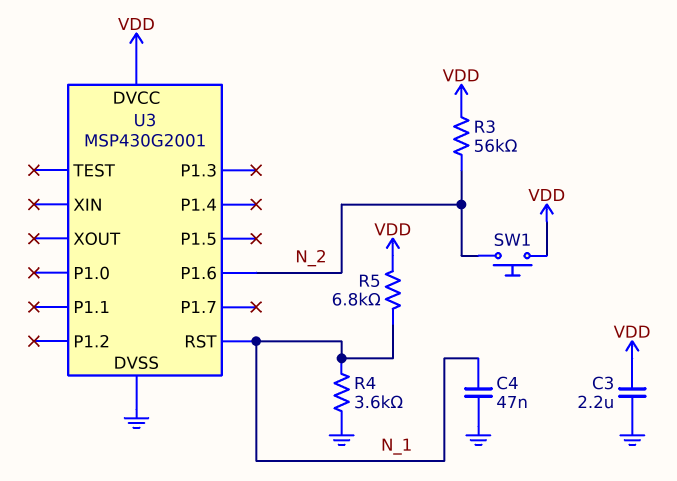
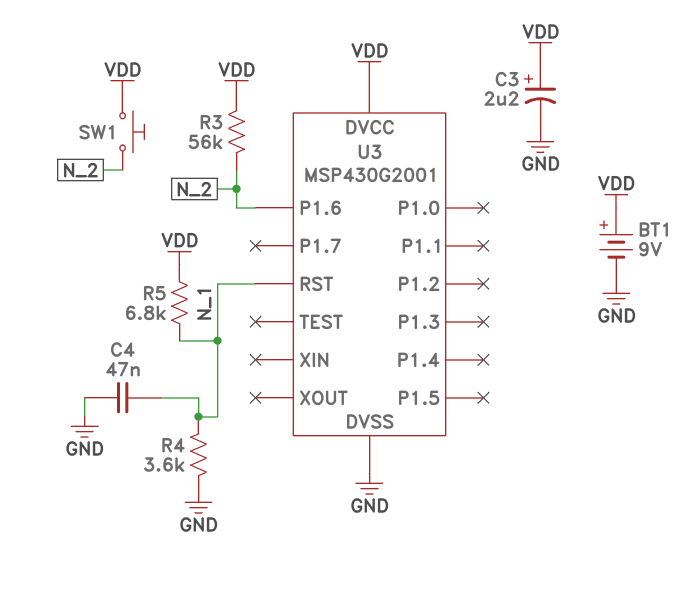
BT1: none -> 9V (plus VDD, minus GND)
C3: 2.2uF (GND, VDD) -> 2.2uF (plus VDD, minus GND)

